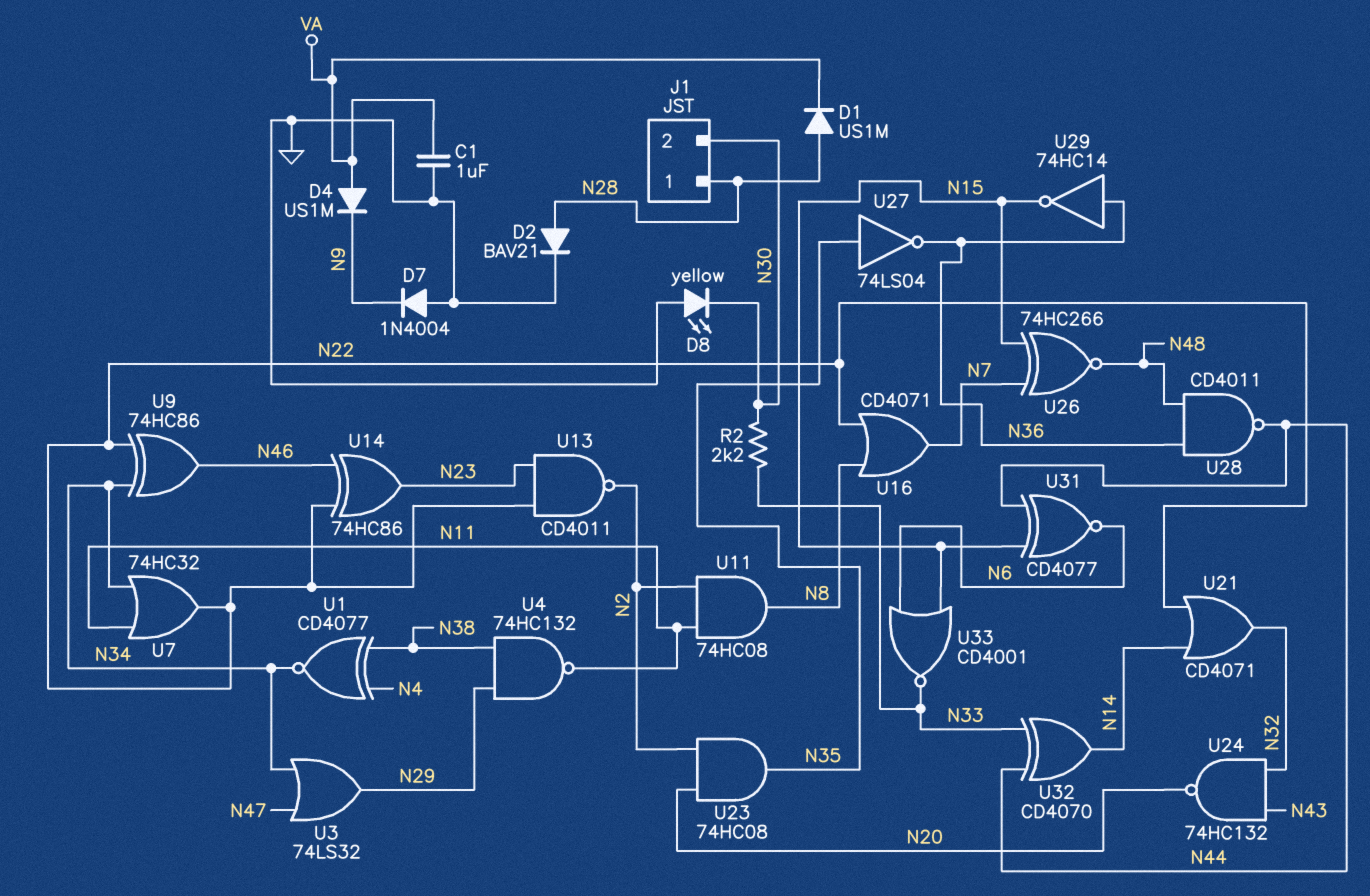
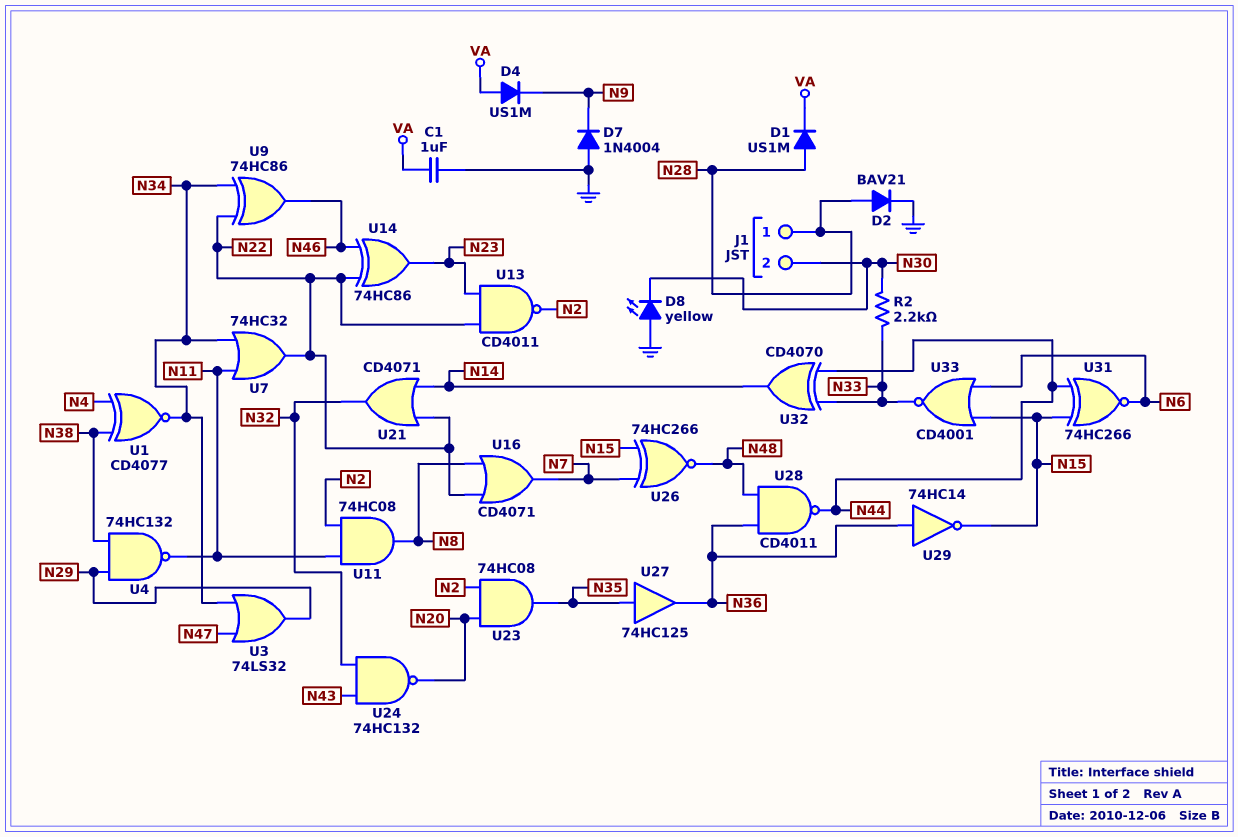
U27: NOT 74LS04 (in N35, out N36) -> buffer 74HC125 (in N35, out N36)
U31: XNOR CD4077 (in N15, in N44, out N6) -> XNOR 74HC266 (in N15, in N44, out N6)

